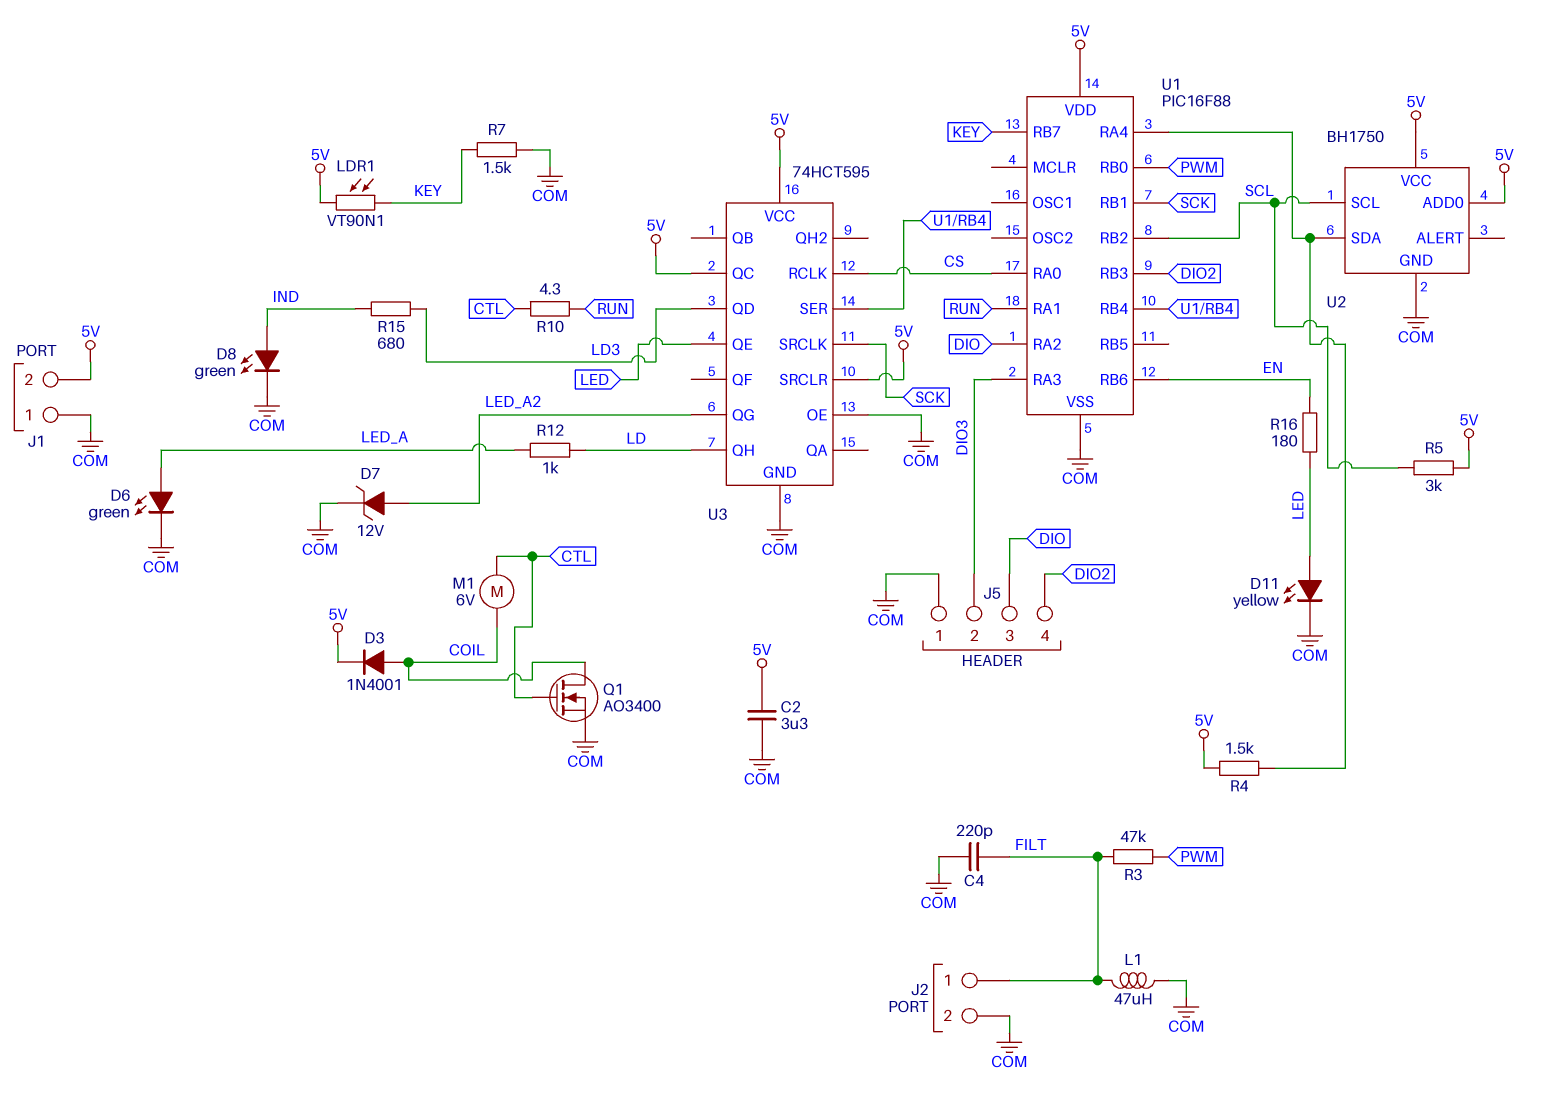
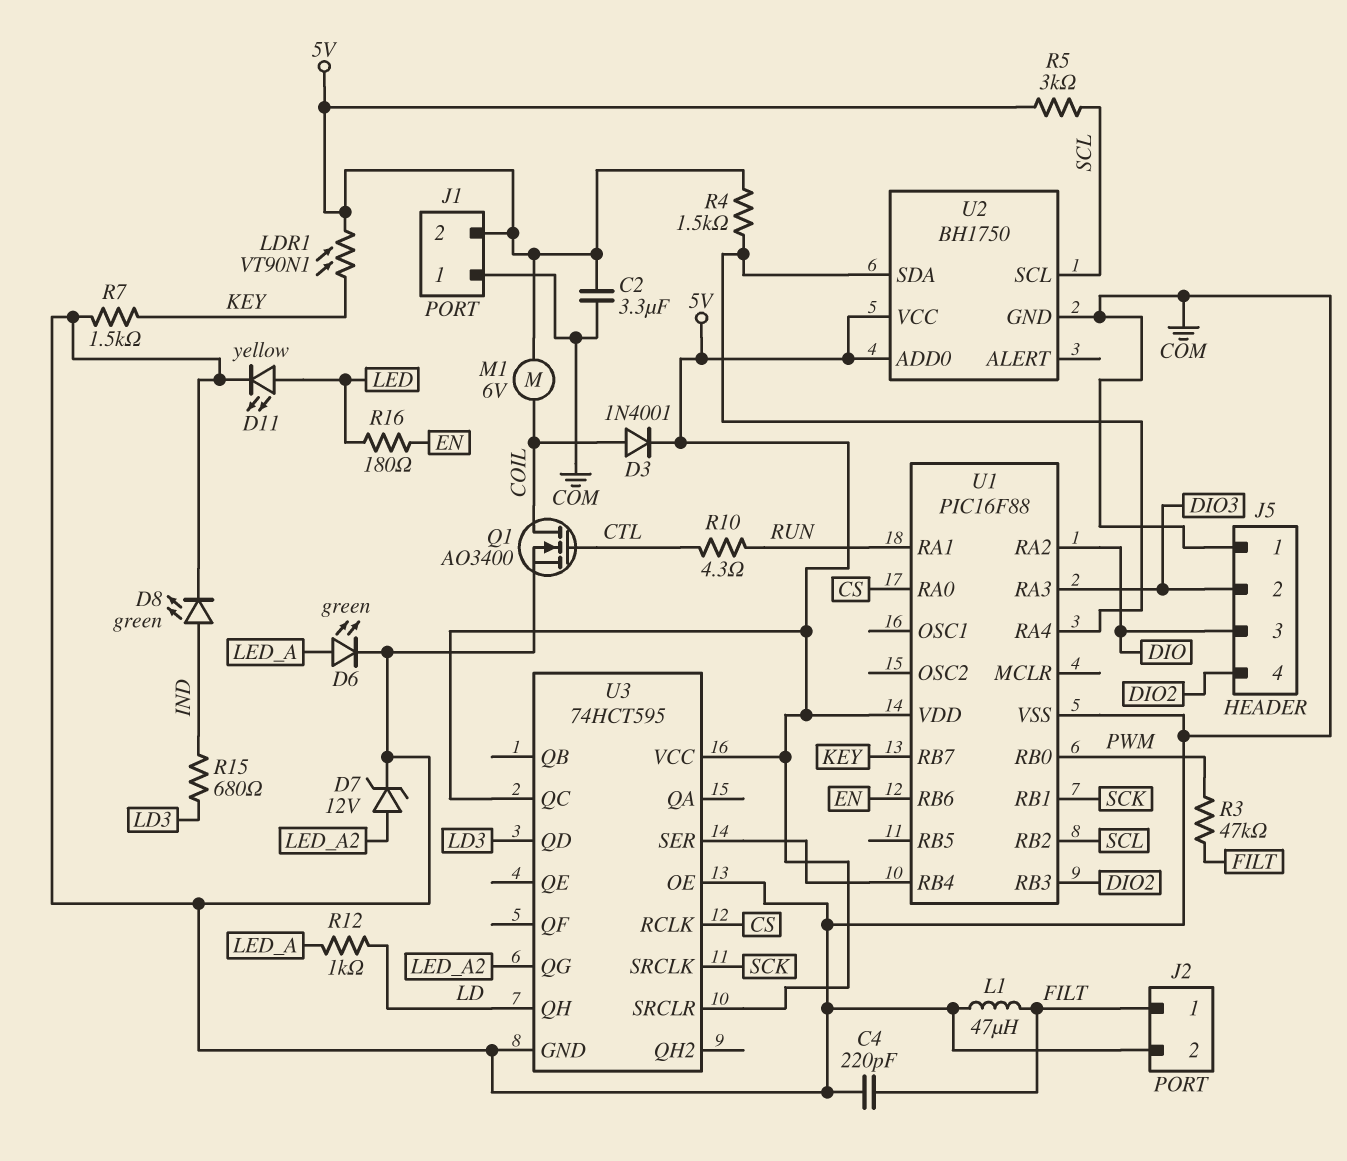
M1: motor 6V (COIL, CTL) -> motor 6V (5V, COIL)
U3 pin QE: LED -> none

